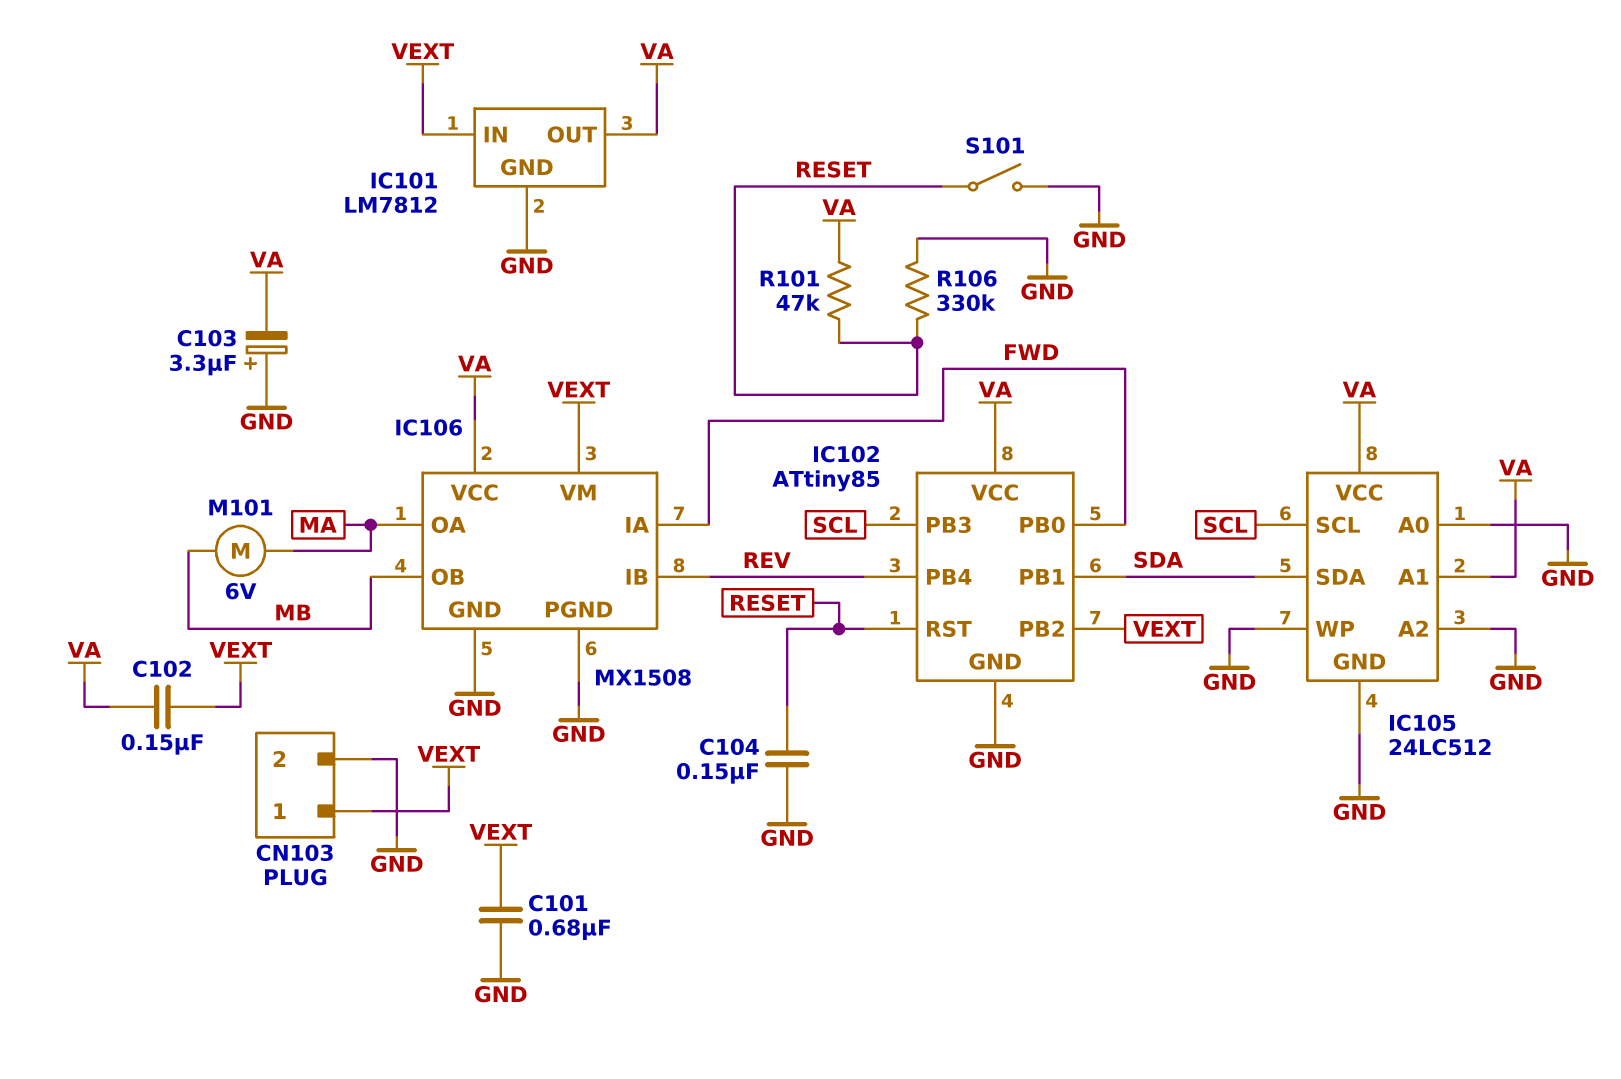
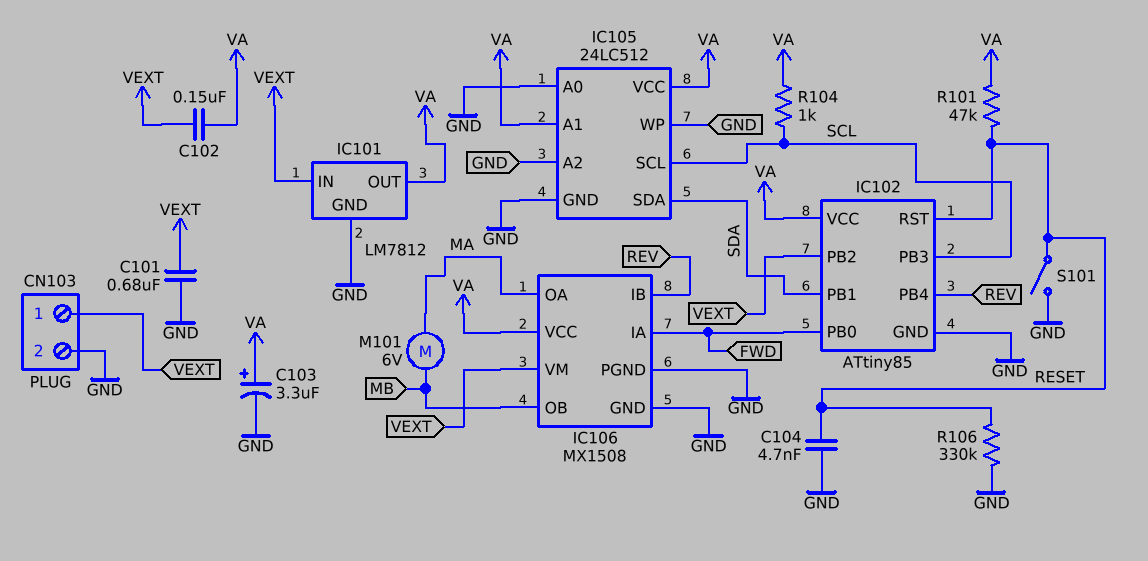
C103: 3.3uF (plus GND, minus VA) -> 3.3uF (plus VA, minus GND)
C104: 150nF (GND, RESET) -> 4.7nF (GND, RESET)
R104: none -> 1k (SCL, VA)

